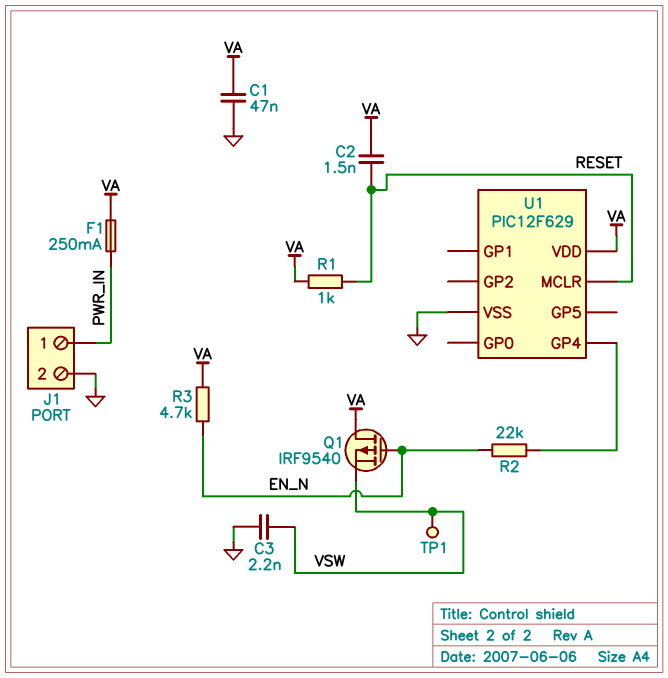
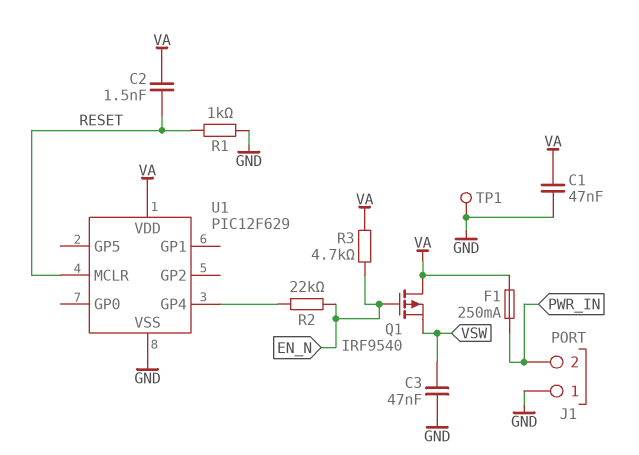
C3: 2.2nF (GND, VSW) -> 47nF (GND, VSW)
J1 pin 1: PWR_IN -> GND
J1 pin 2: GND -> PWR_IN
R1: 1k (RESET, VA) -> 1k (GND, RESET)
TP1: test point (VSW) -> test point (GND)

